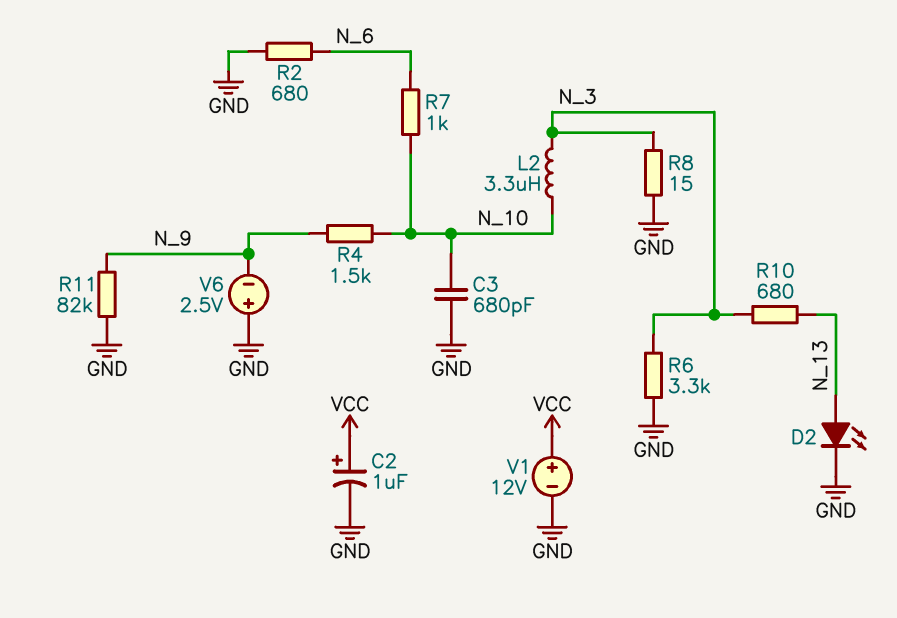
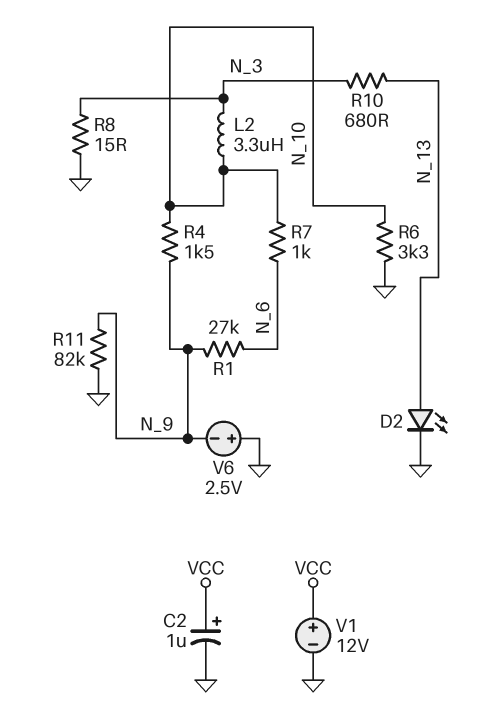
C3: 680pF (GND, N_10) -> none
R1: none -> 27k (N_6, N_9)
R2: 680 (GND, N_6) -> none
R6: 3.3k (GND, N_3) -> 3.3k (GND, N_10)

